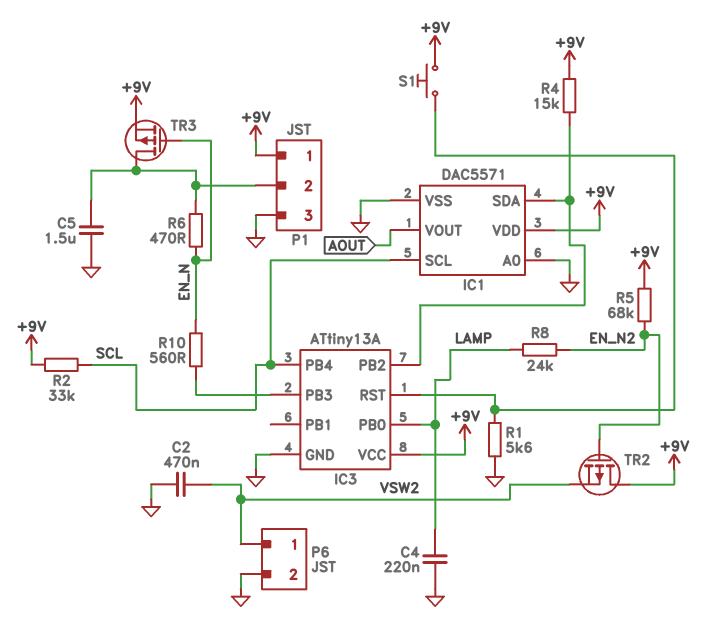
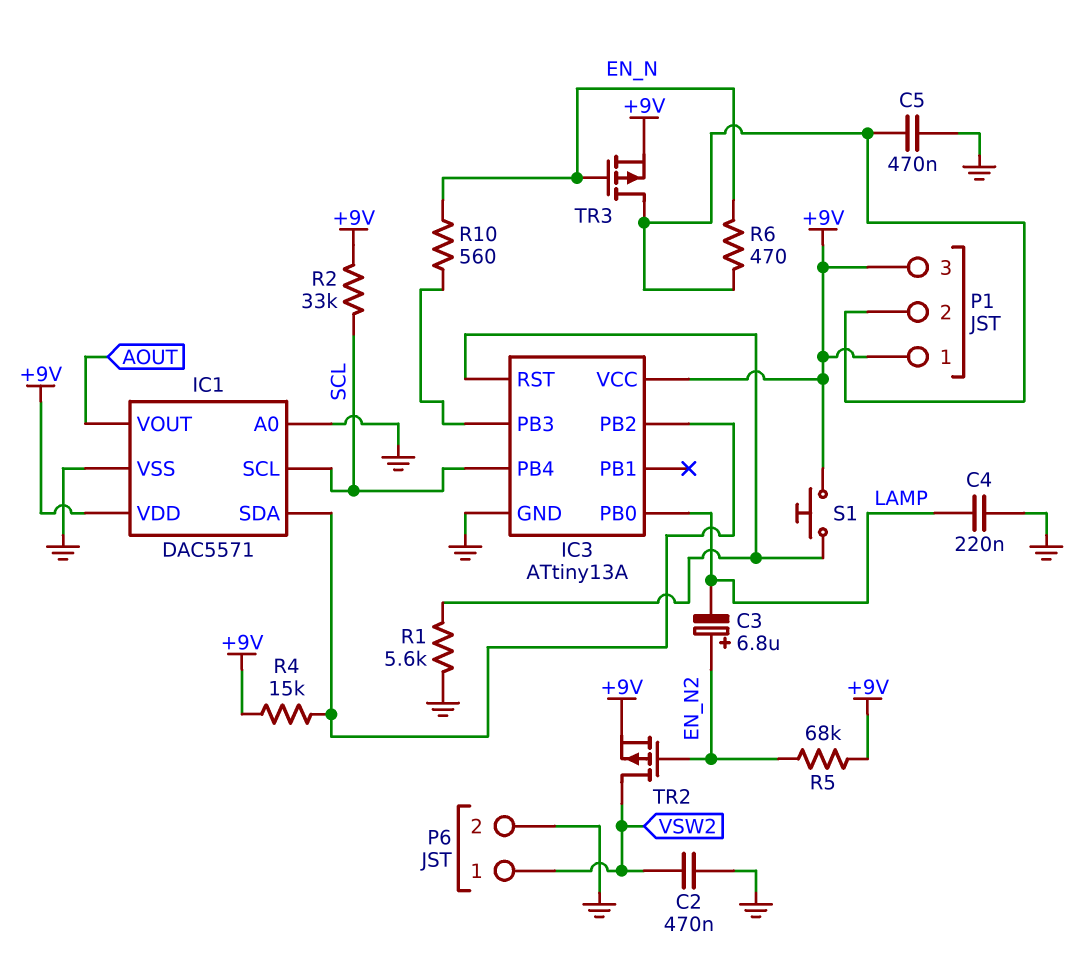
C3: none -> 6.8uF (plus EN_N2, minus LAMP)
C5: 1.5uF (GND, P1/2) -> 470nF (GND, P1/2)
P1 pin 3: GND -> +9V
R8: 24k (EN_N2, LAMP) -> none
TR2: PMOS (G EN_N2, D +9V, S VSW2) -> PMOS (G EN_N2, D VSW2, S +9V)

